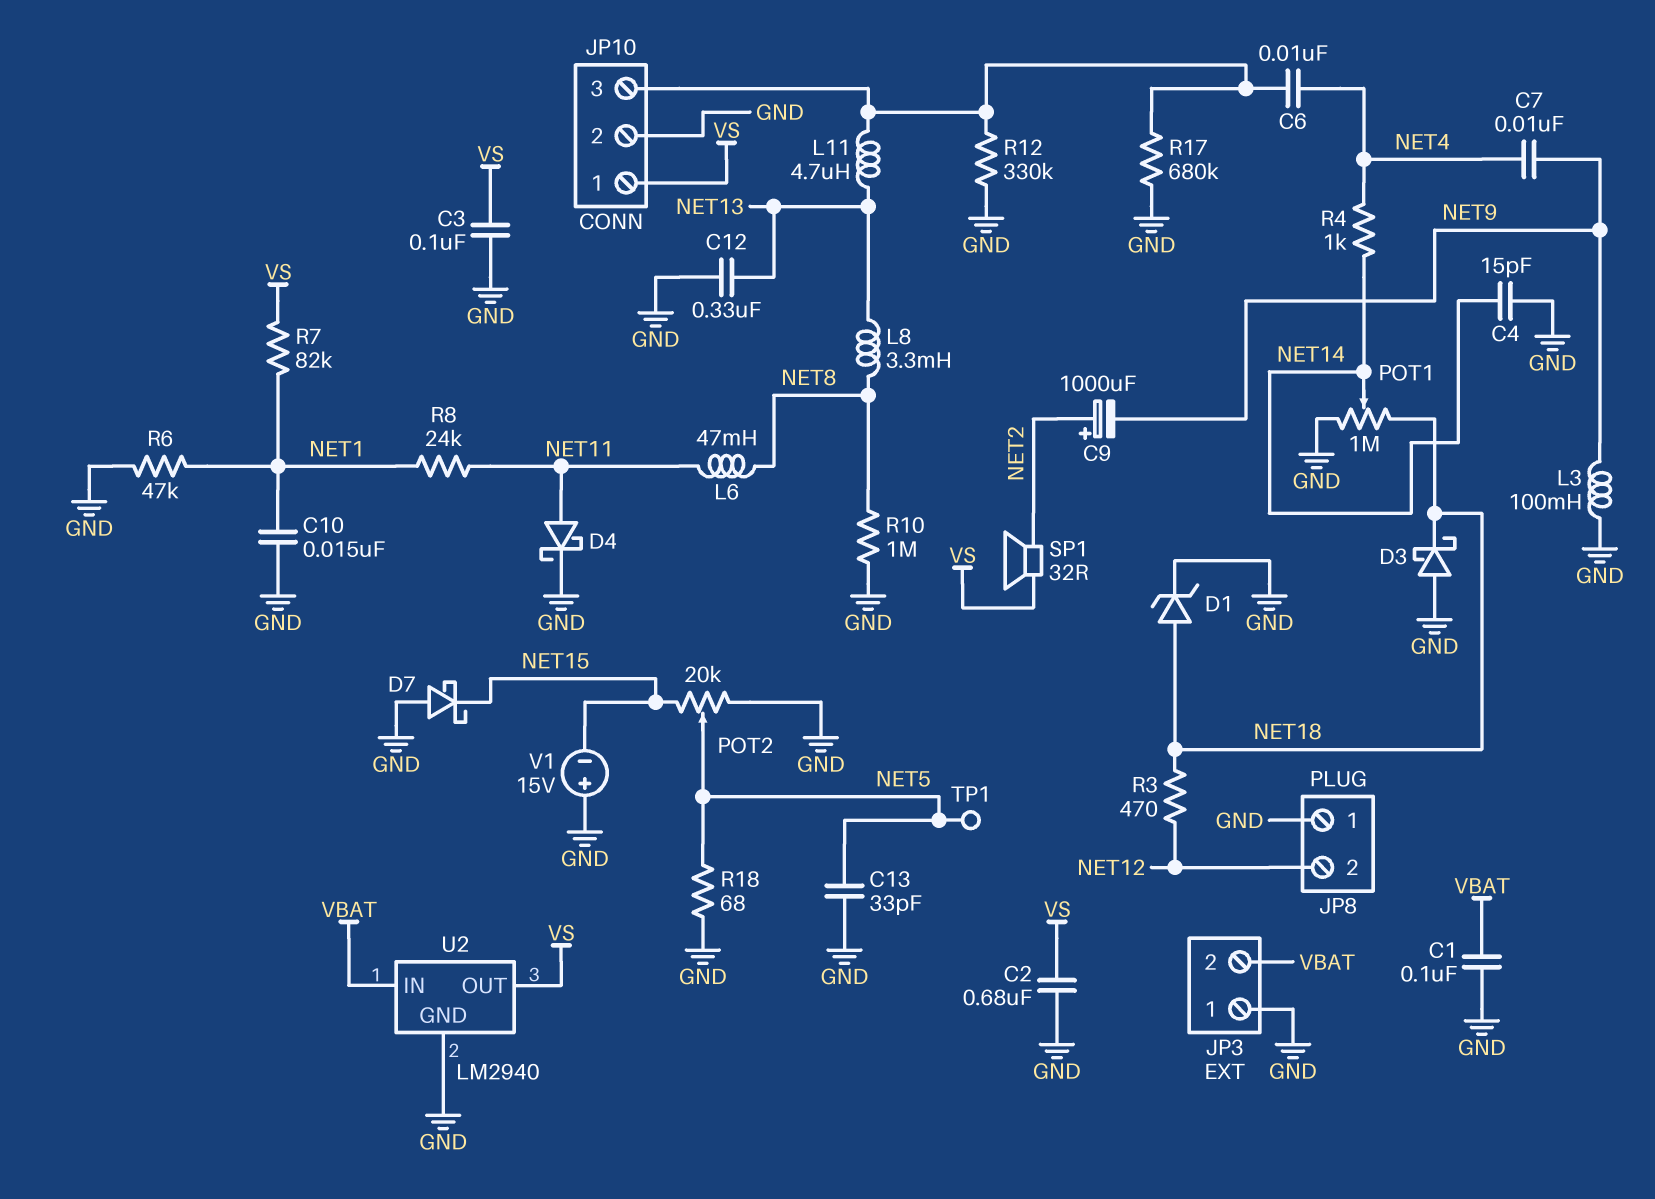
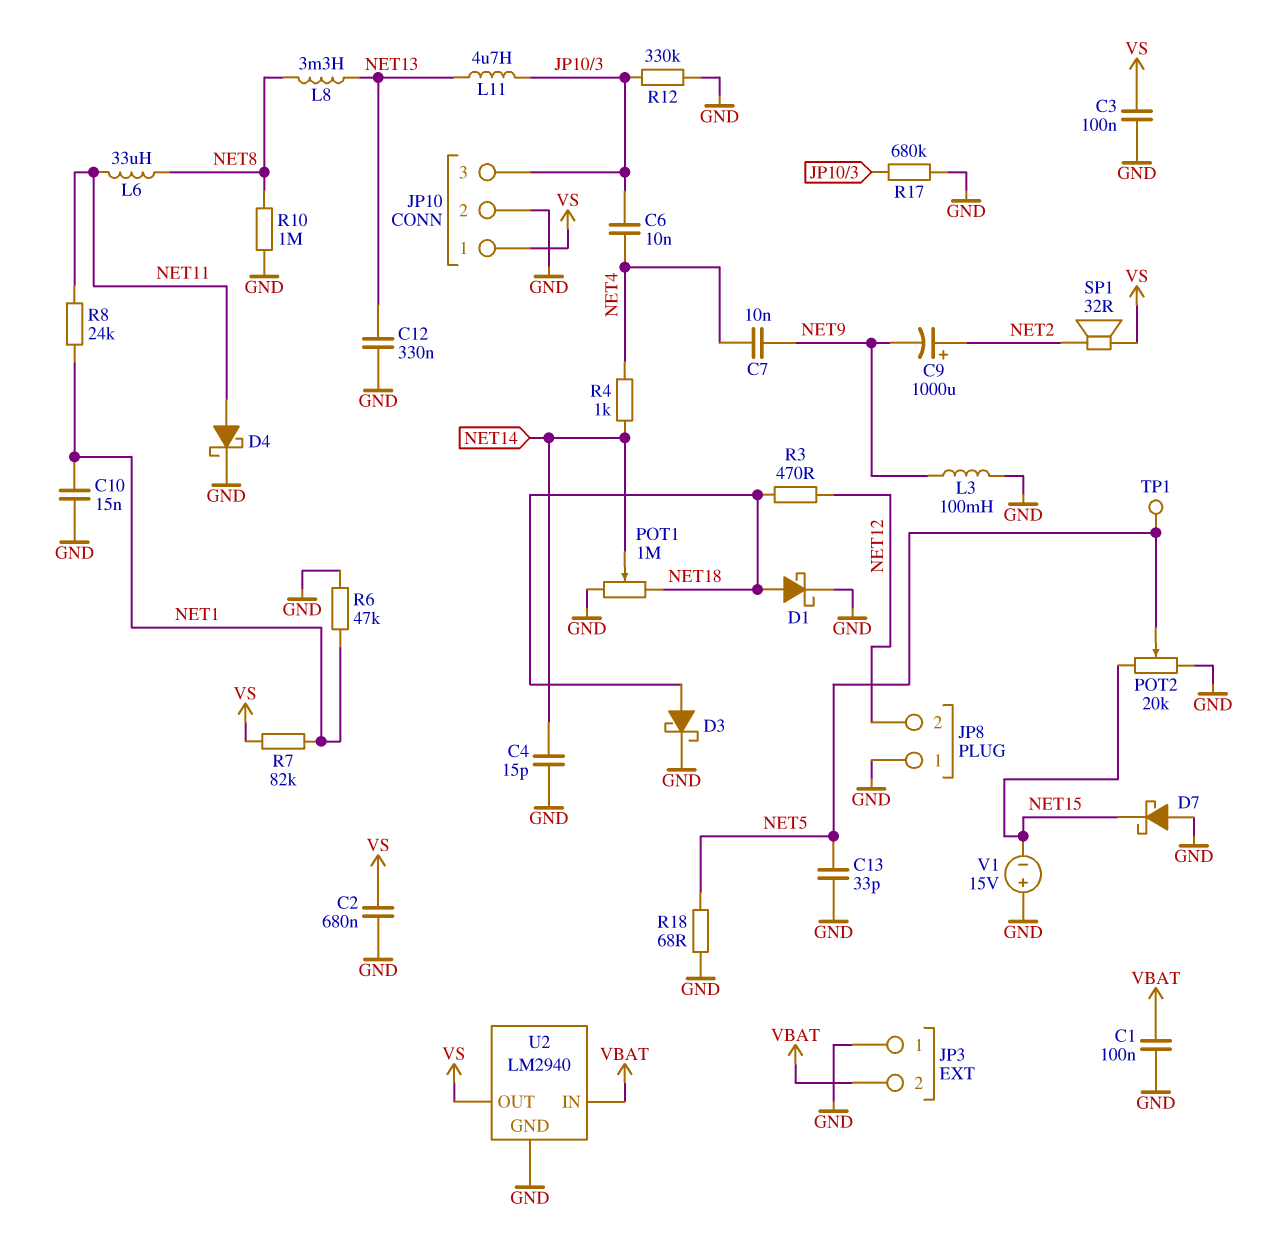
D1: zener (A NET18, K GND) -> schottky (A NET18, K GND)
D3: schottky (A GND, K NET18) -> schottky (A NET18, K GND)
L6: 47mH (NET8, NET11) -> 33uH (NET8, NET11)

